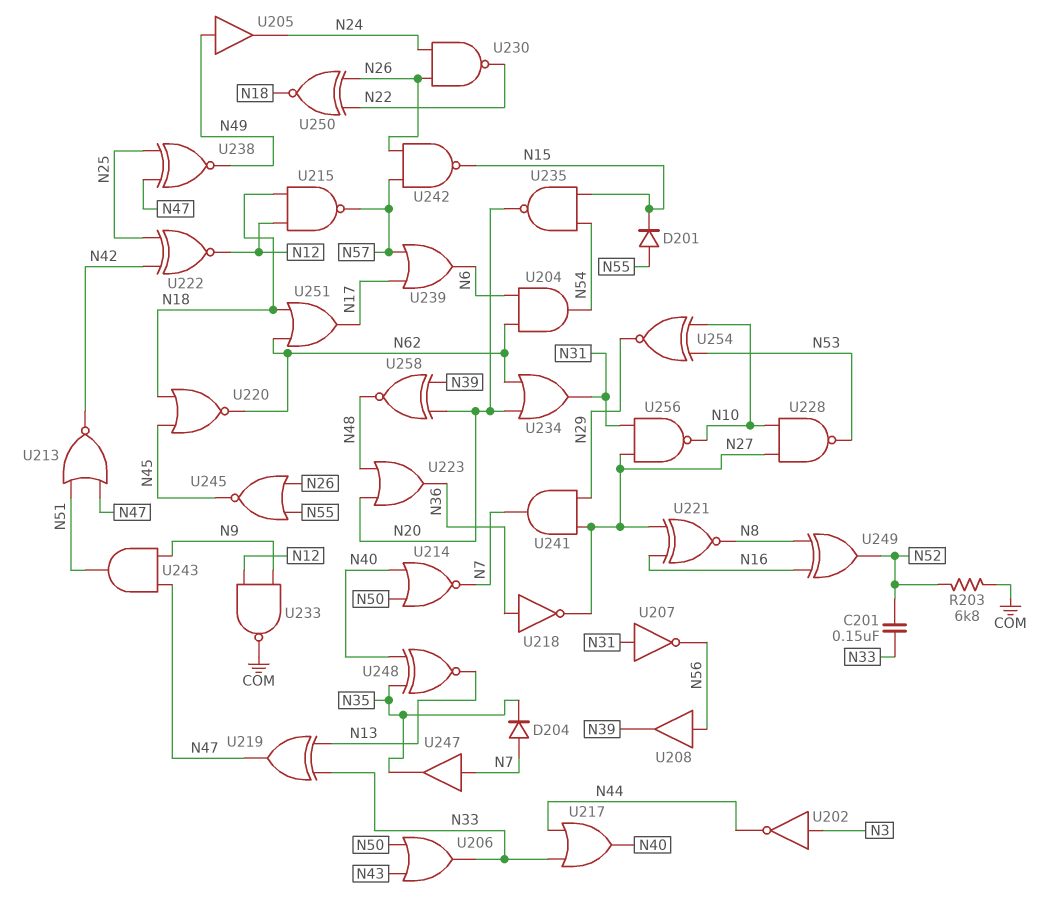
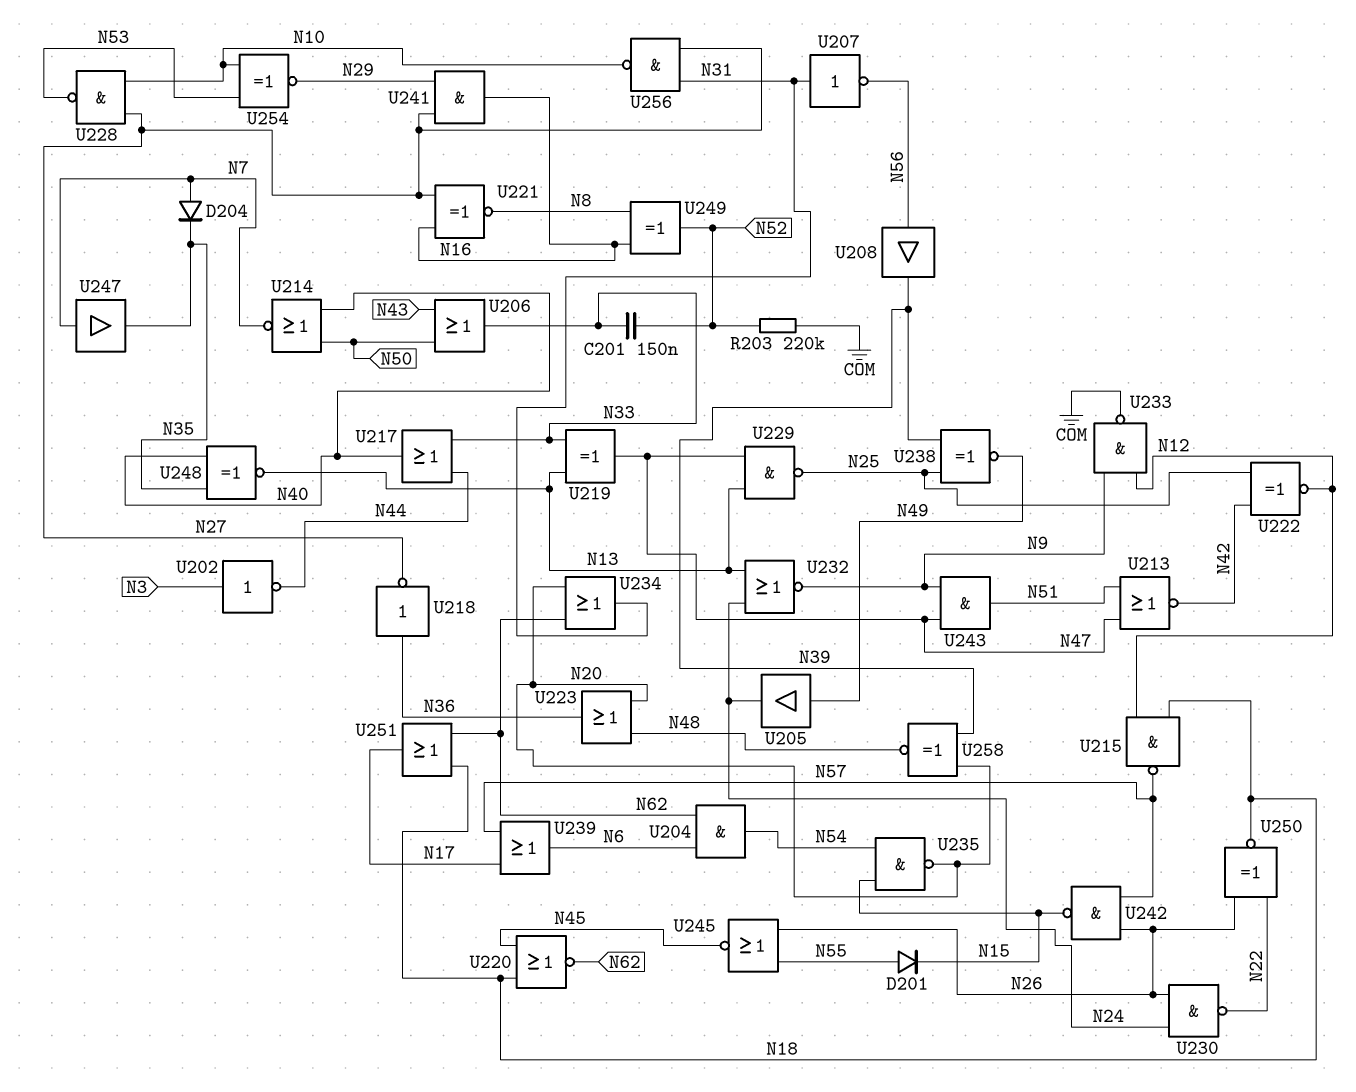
R203: 6.8k (COM, N52) -> 220k (COM, N52)
U229: none -> NAND (in N13, in N47, out N25)
U232: none -> NOR (in N13, in N24, out N9)
U238: XNOR (in N25, in N47, out N49) -> XNOR (in N25, in N39, out N49)
U241: AND (in N27, in N29, out N7) -> AND (in N27, in N29, out N16)

